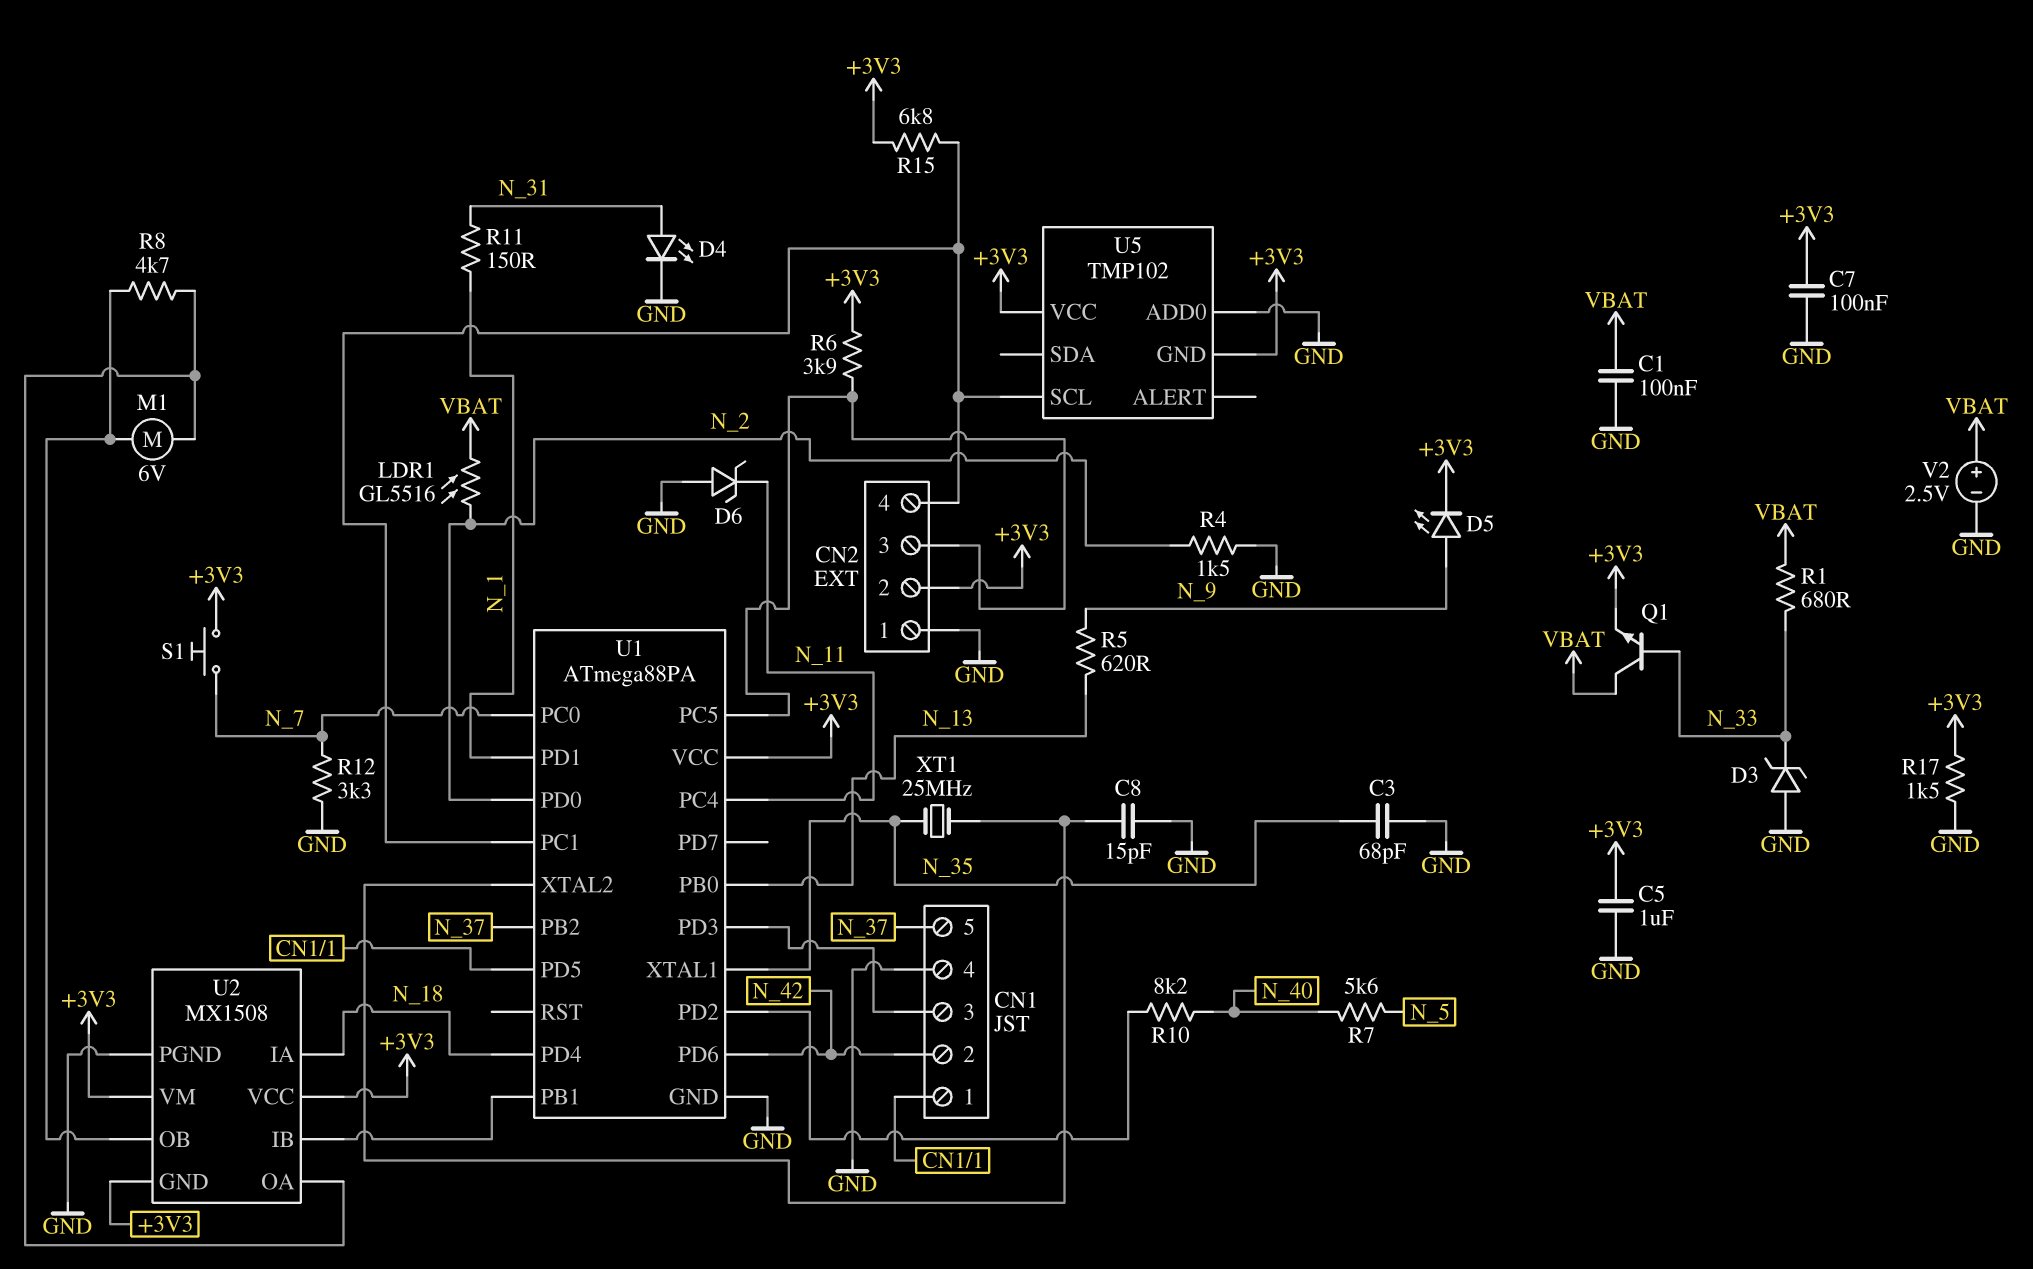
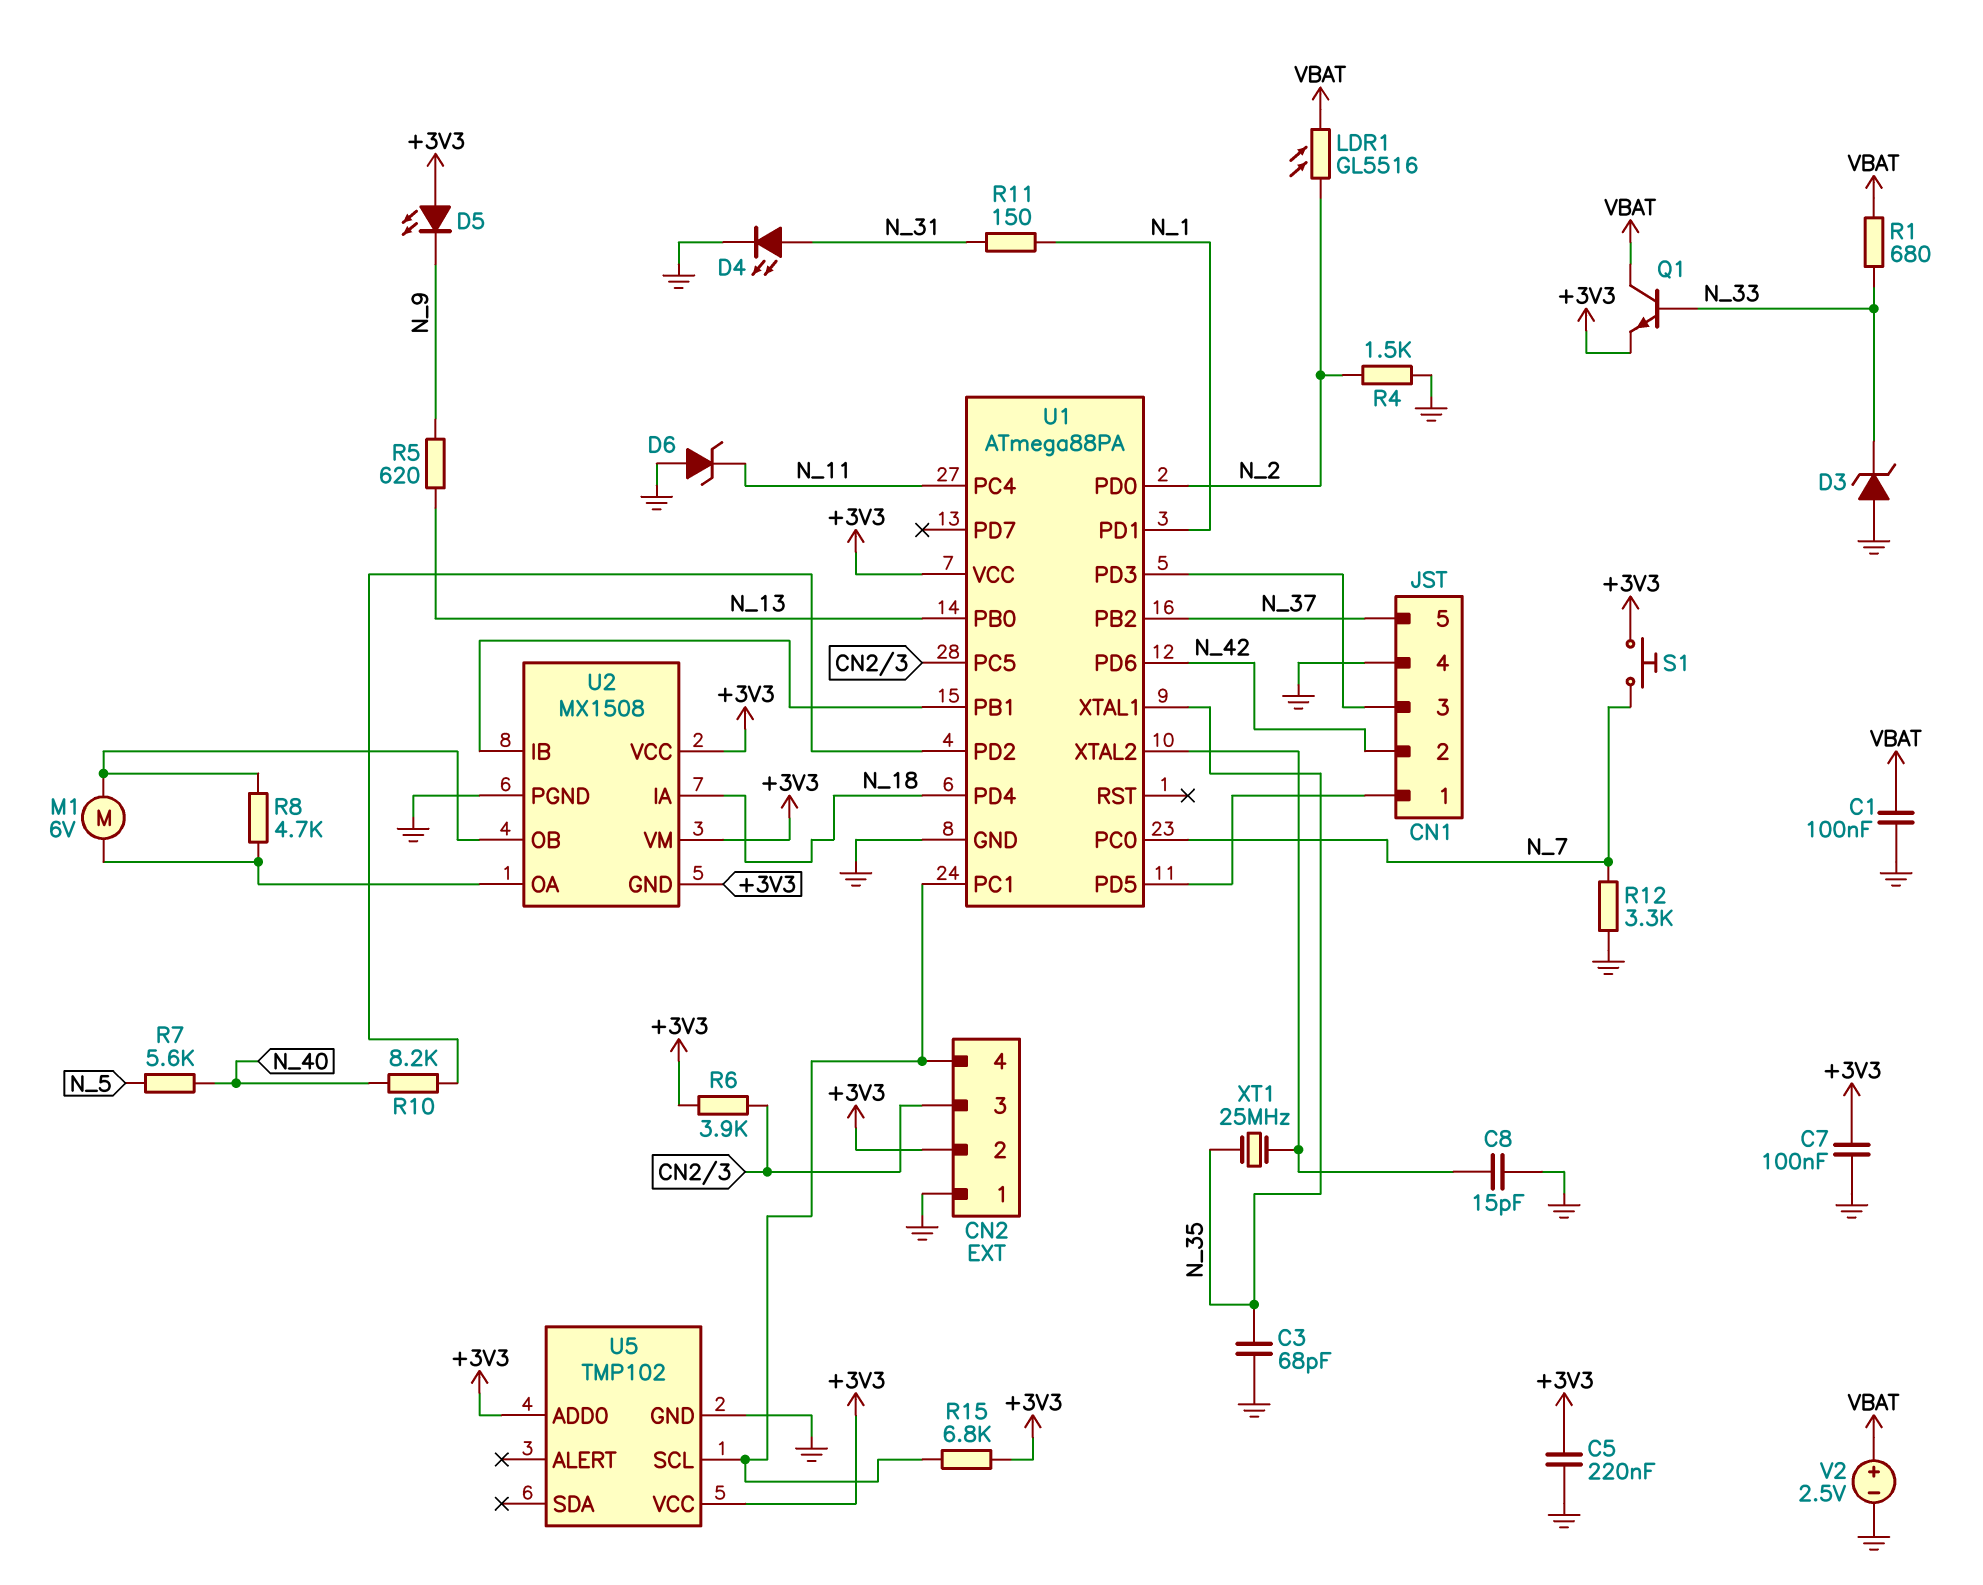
C5: 1uF (+3V3, GND) -> 220nF (+3V3, GND)
D5: LED (A N_9, K +3V3) -> LED (A +3V3, K N_9)
R17: 1.5k (+3V3, GND) -> none
U5 pin ADD0: GND -> +3V3
U5 pin GND: +3V3 -> GND

